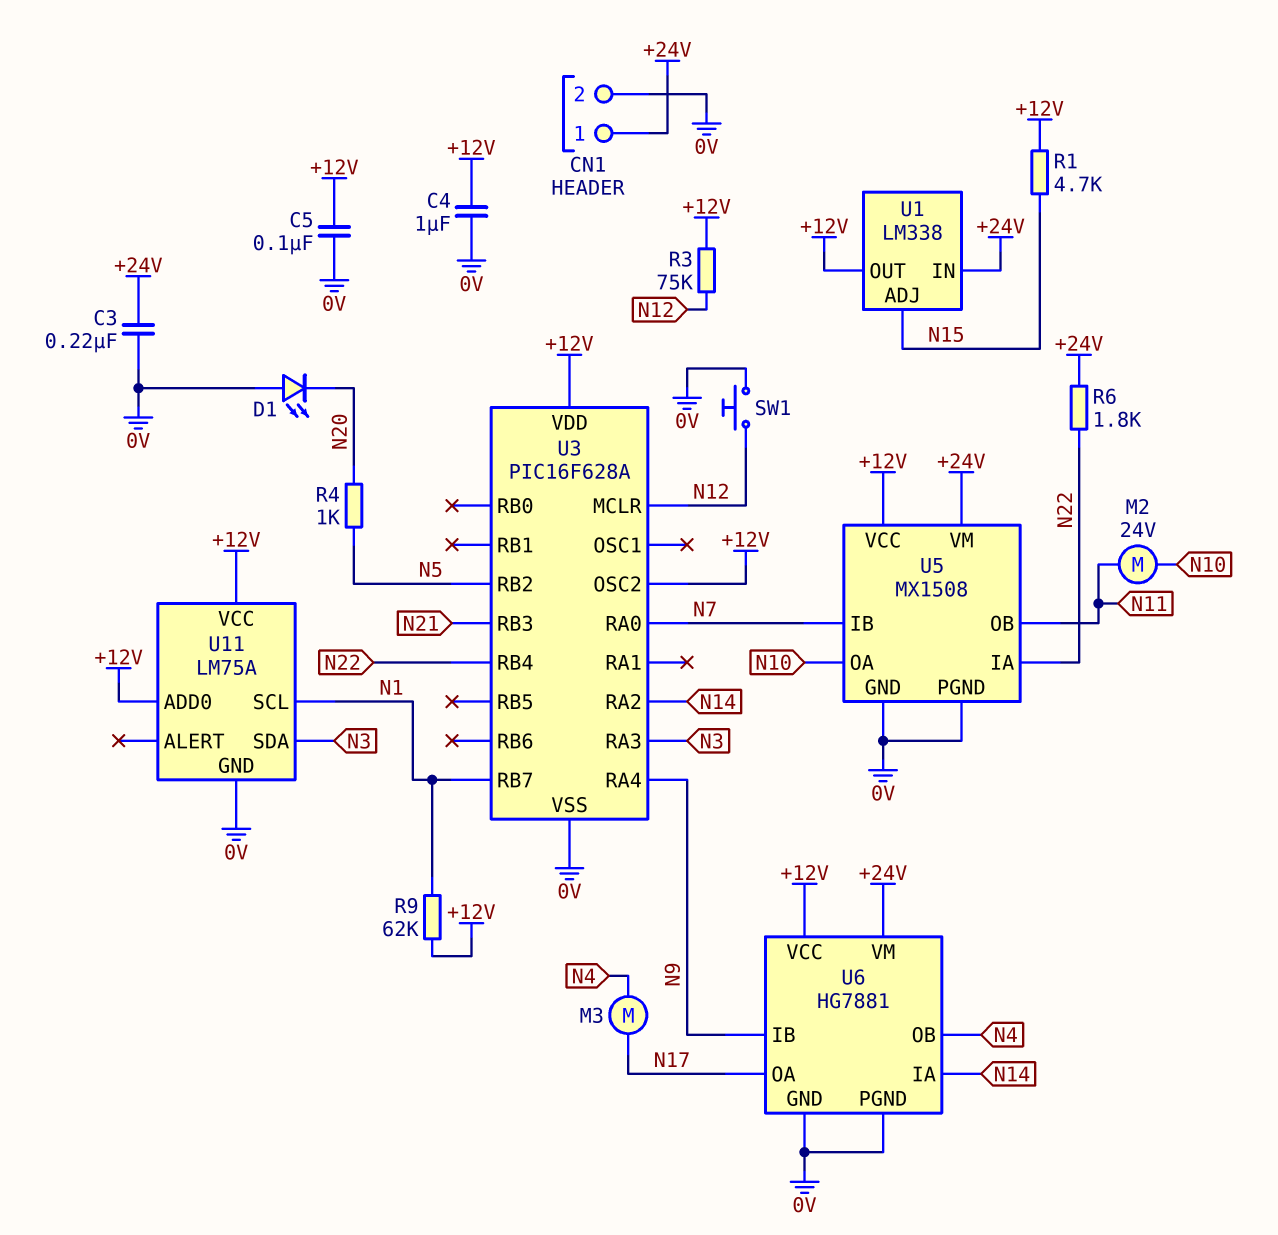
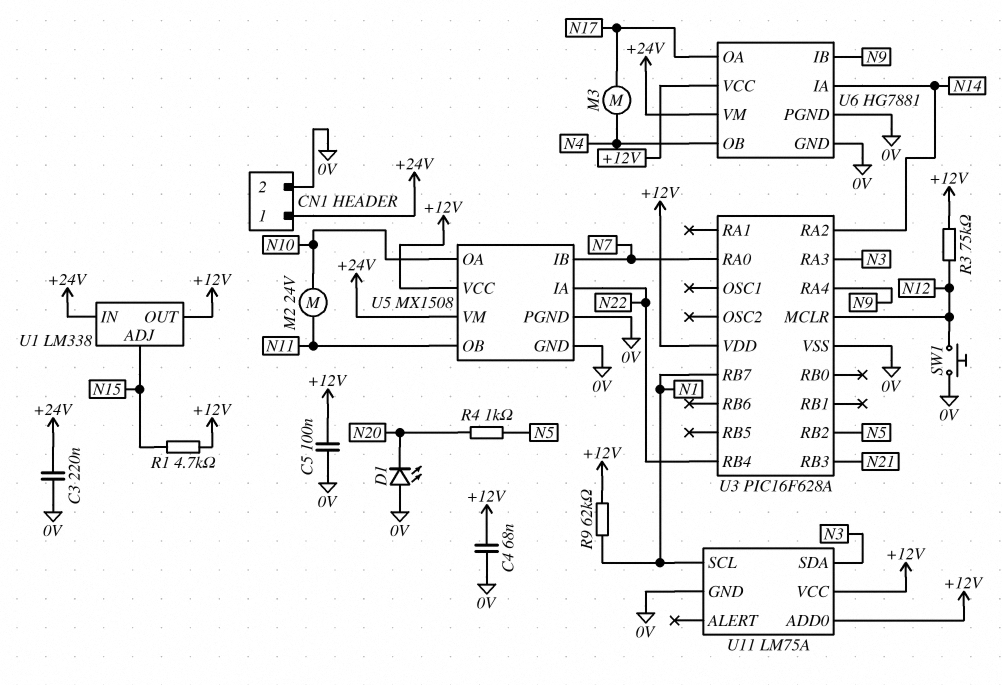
C4: 1uF (+12V, 0V) -> 68nF (+12V, 0V)
R6: 1.8k (+24V, N22) -> none
U3 pin OSC2: +12V -> none

